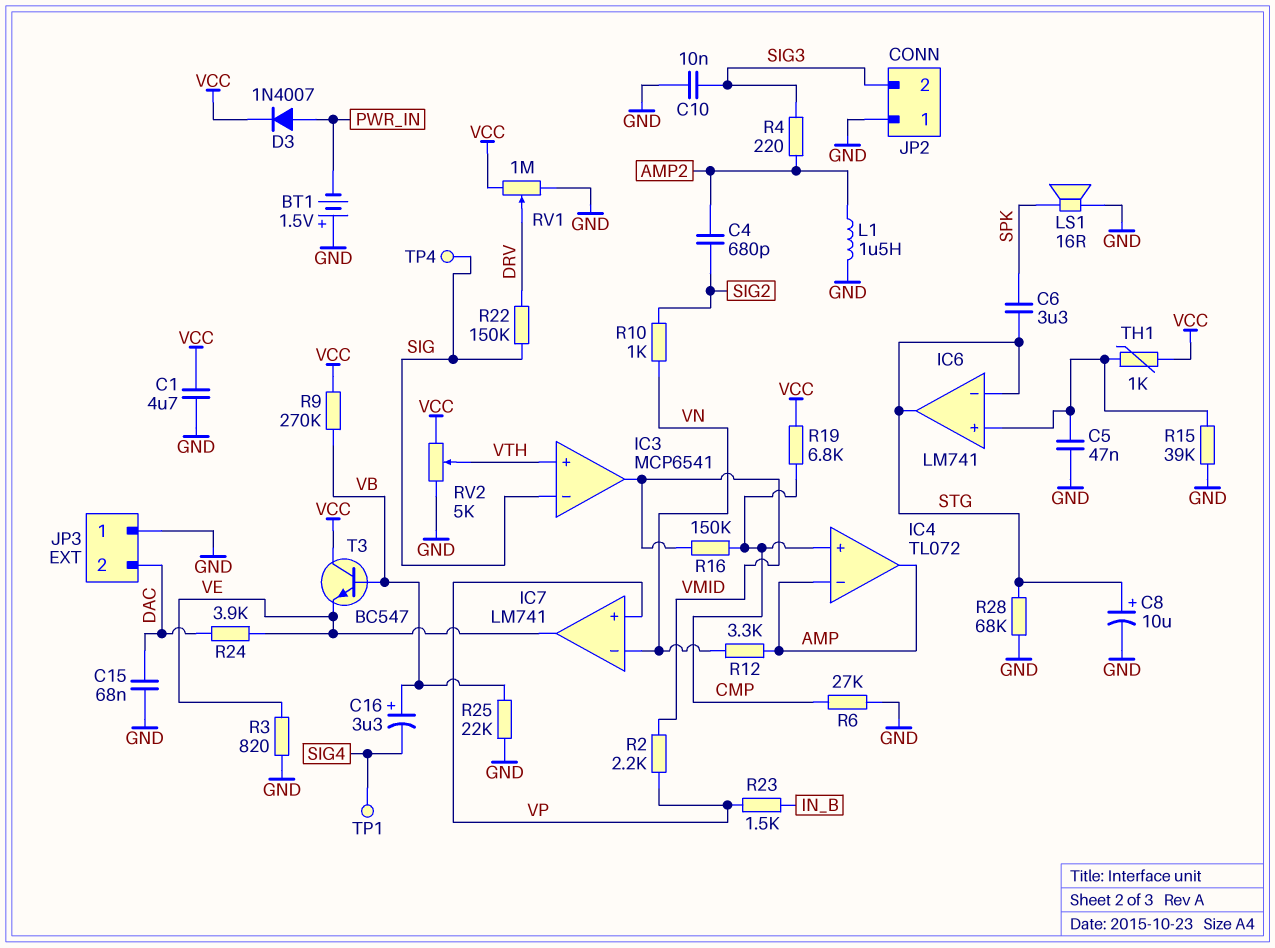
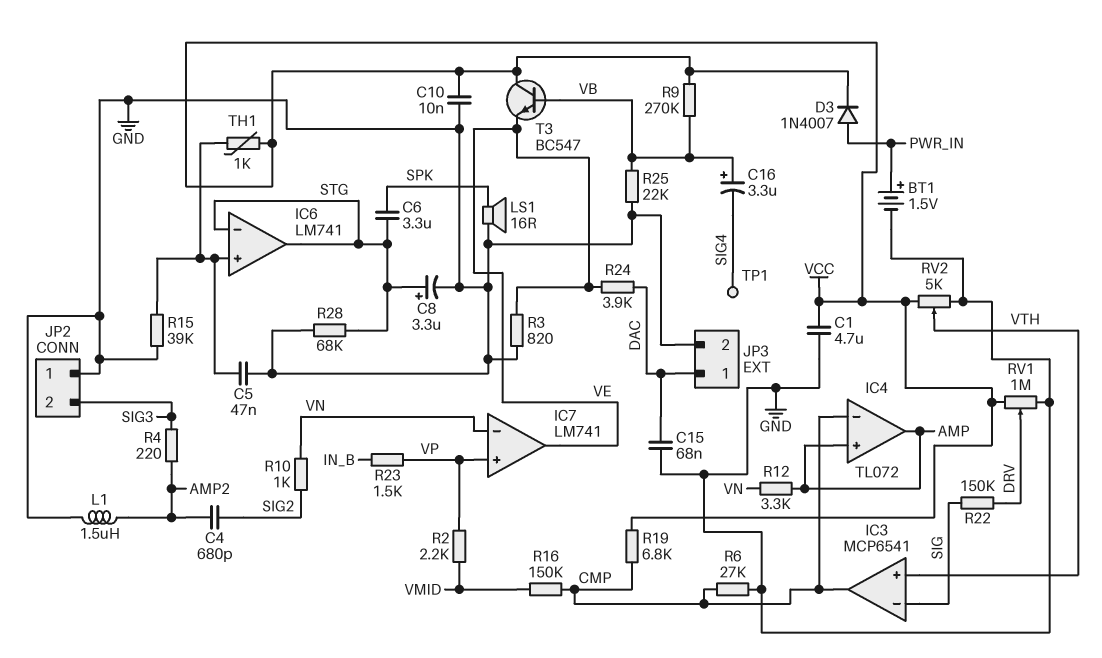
BT1: 1.5V (plus GND, minus PWR_IN) -> 1.5V (plus PWR_IN, minus GND)
C8: 10uF (plus STG, minus GND) -> 3.3uF (plus STG, minus GND)
C10: 10nF (GND, SIG3) -> 10nF (GND, VCC)
IC3 pin out: VMID -> CMP
IC4 pin in+: CMP -> AMP
IC4 pin in-: AMP -> CMP
JP3 pin 1: GND -> DAC
JP3 pin 2: DAC -> GND
TP4: test point (SIG) -> none

